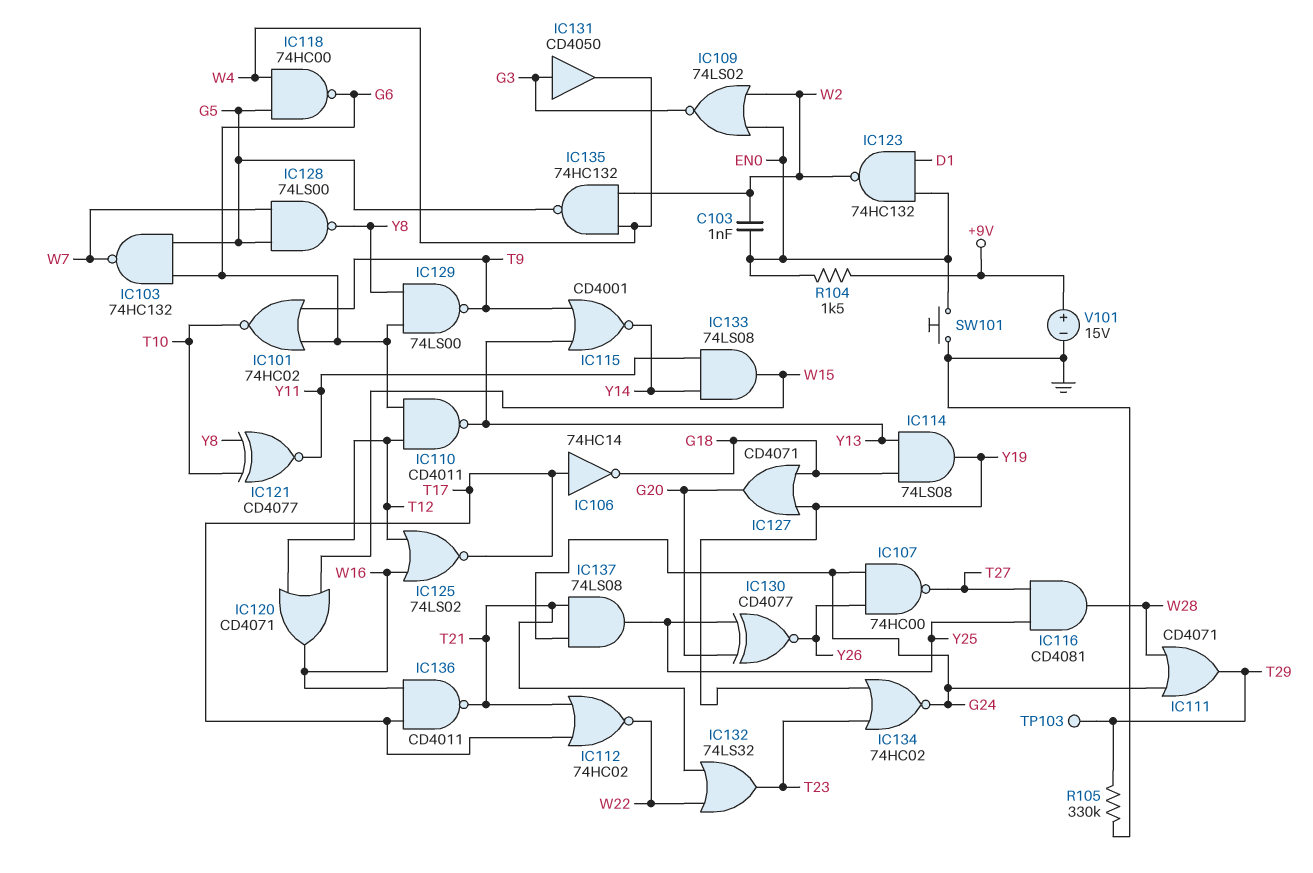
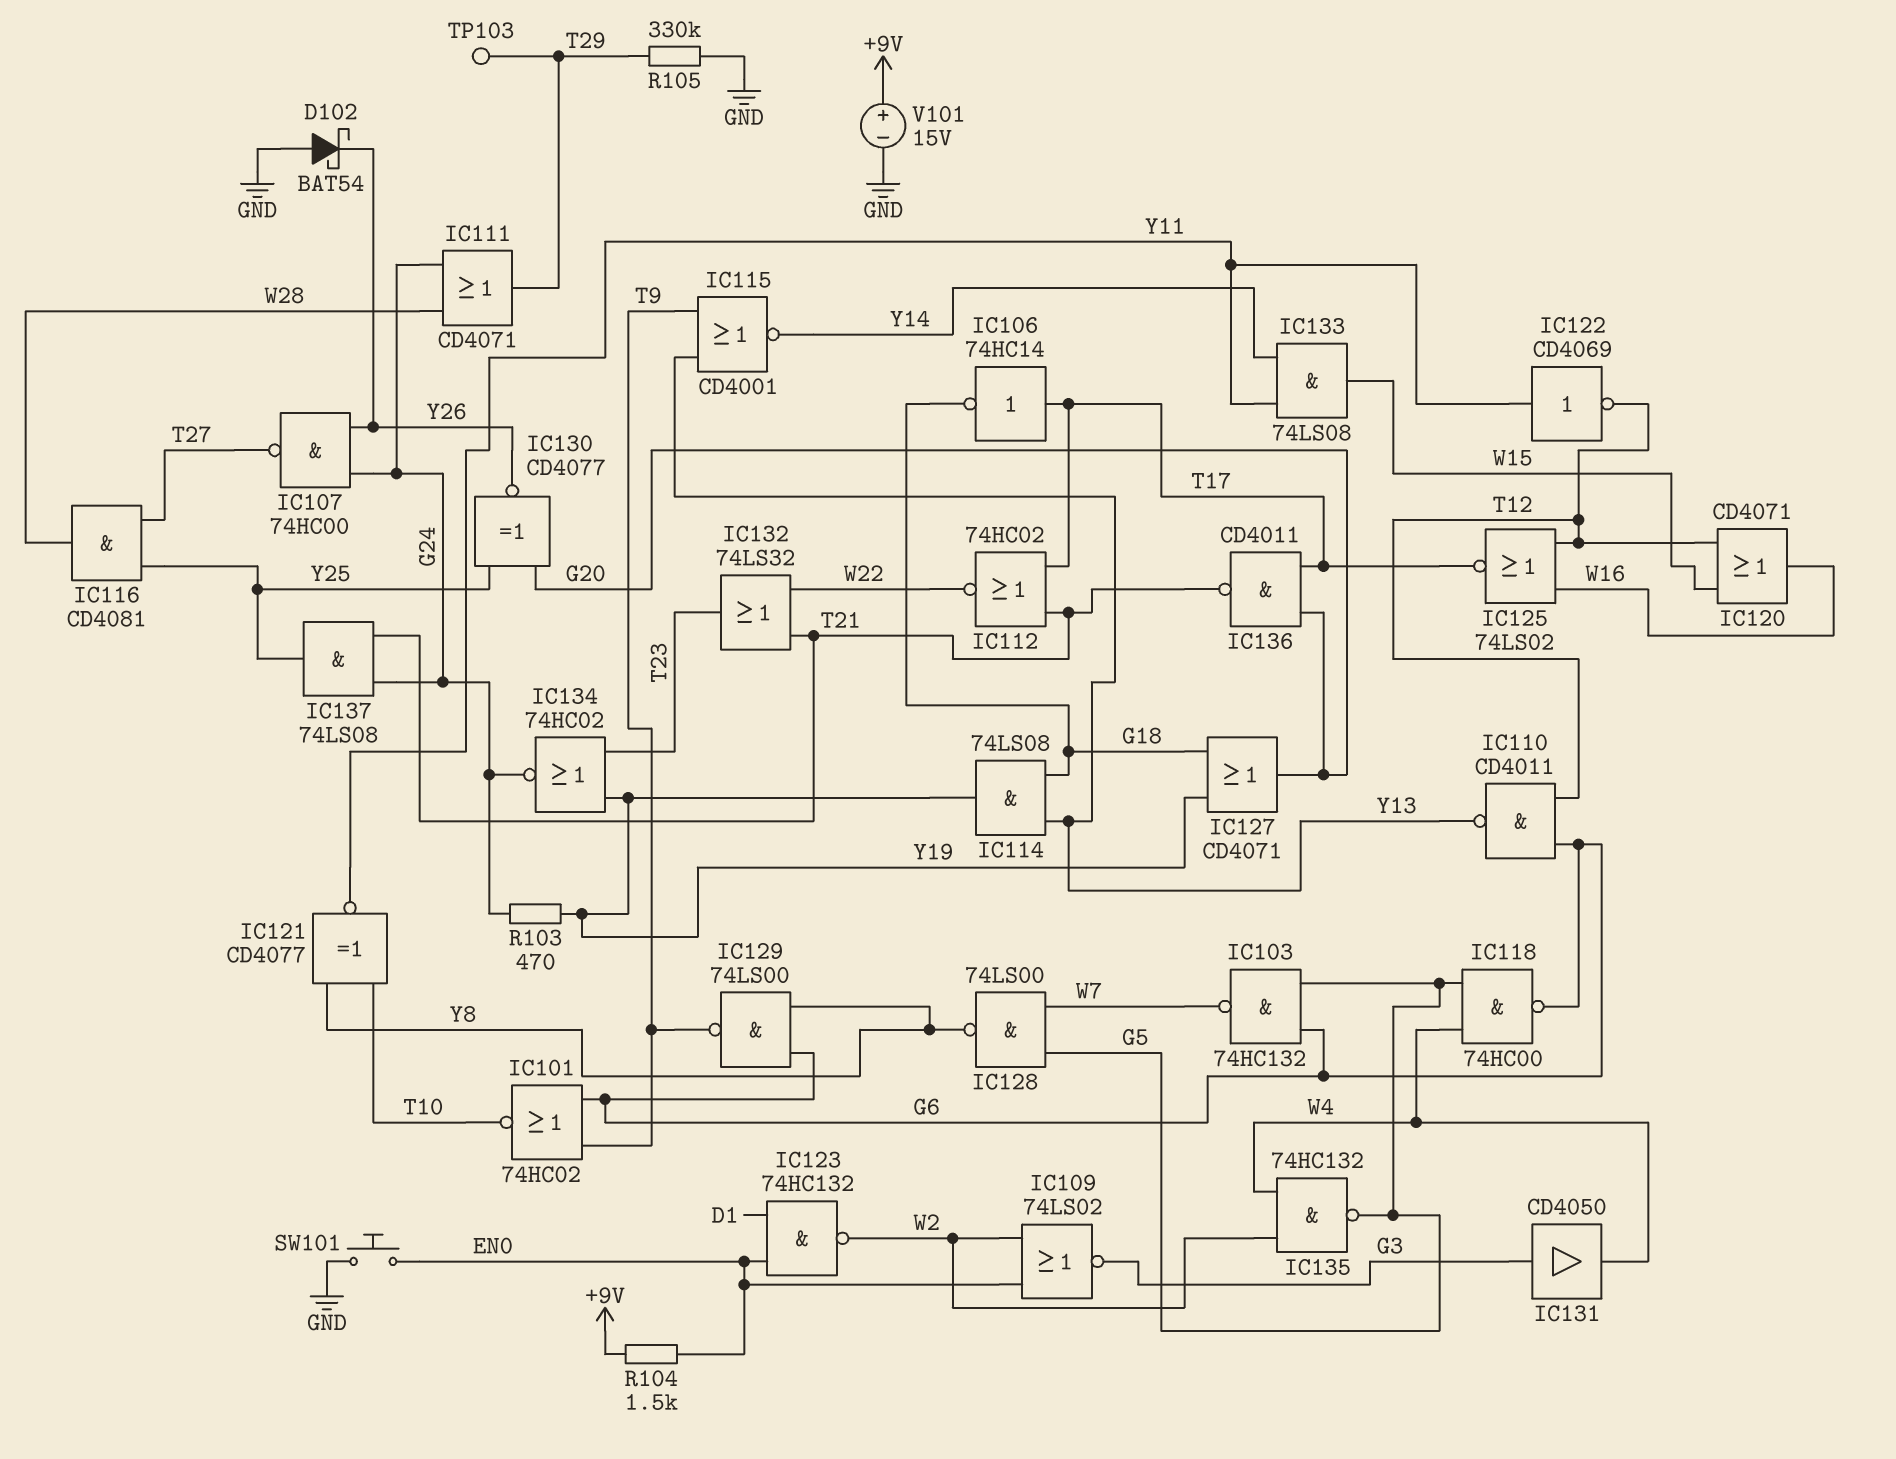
C103: 1nF (EN0, W2) -> none
D102: none -> schottky BAT54 (A GND, K Y26)
IC122: none -> NOT CD4069 (in Y11, out T12)
IC136: NAND CD4011 (in T17, in W16, out T21) -> NAND CD4011 (in G20, in T17, out T21)
R103: none -> 470 (G24, Y19)

